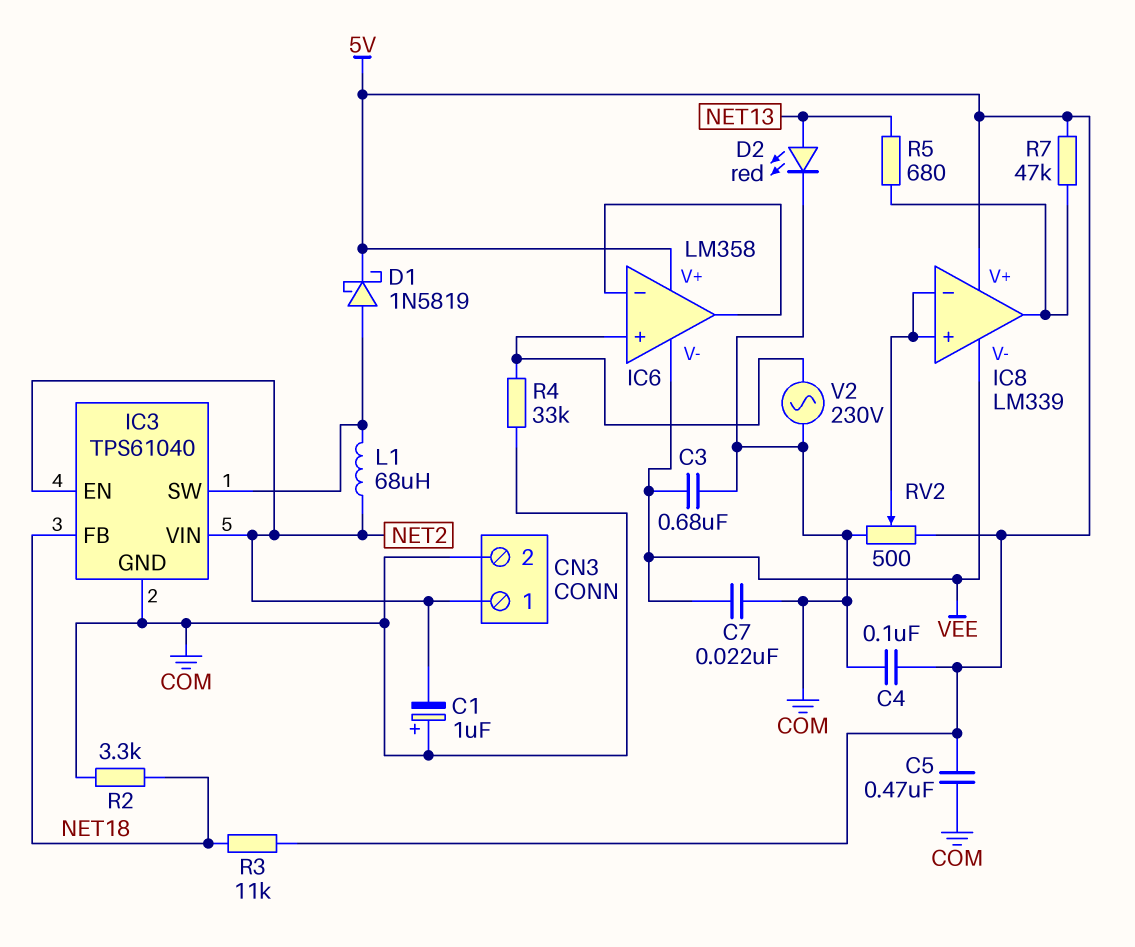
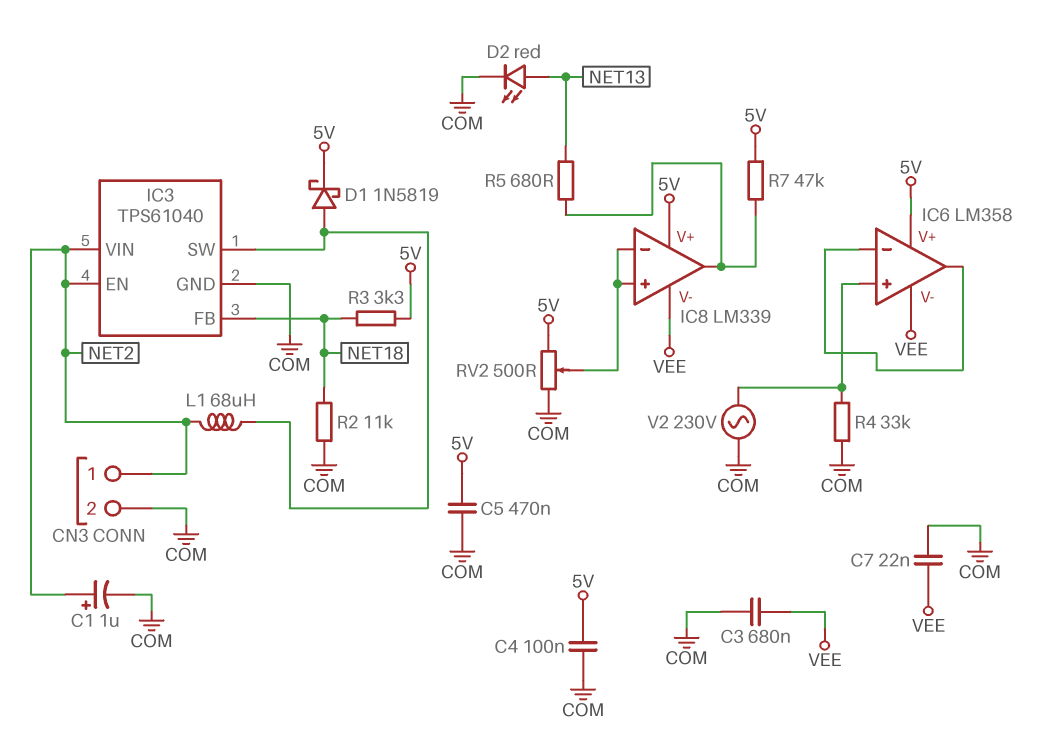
C1: 1uF (plus COM, minus NET2) -> 1uF (plus NET2, minus COM)
R2: 3.3k (COM, NET18) -> 11k (COM, NET18)
R3: 11k (5V, NET18) -> 3.3k (5V, NET18)

